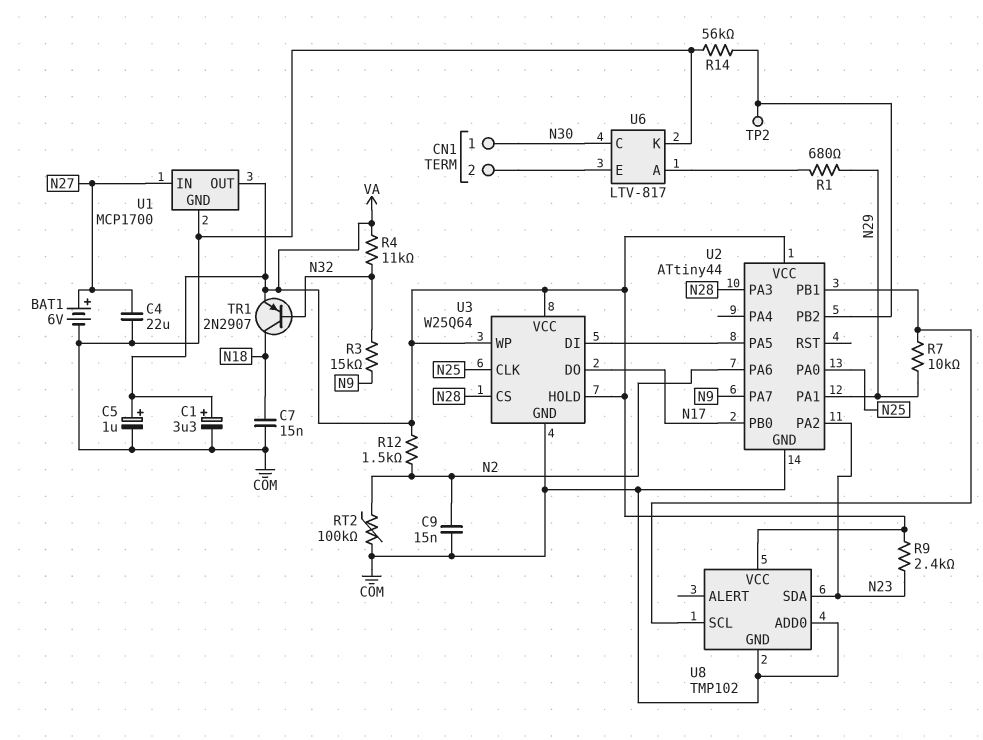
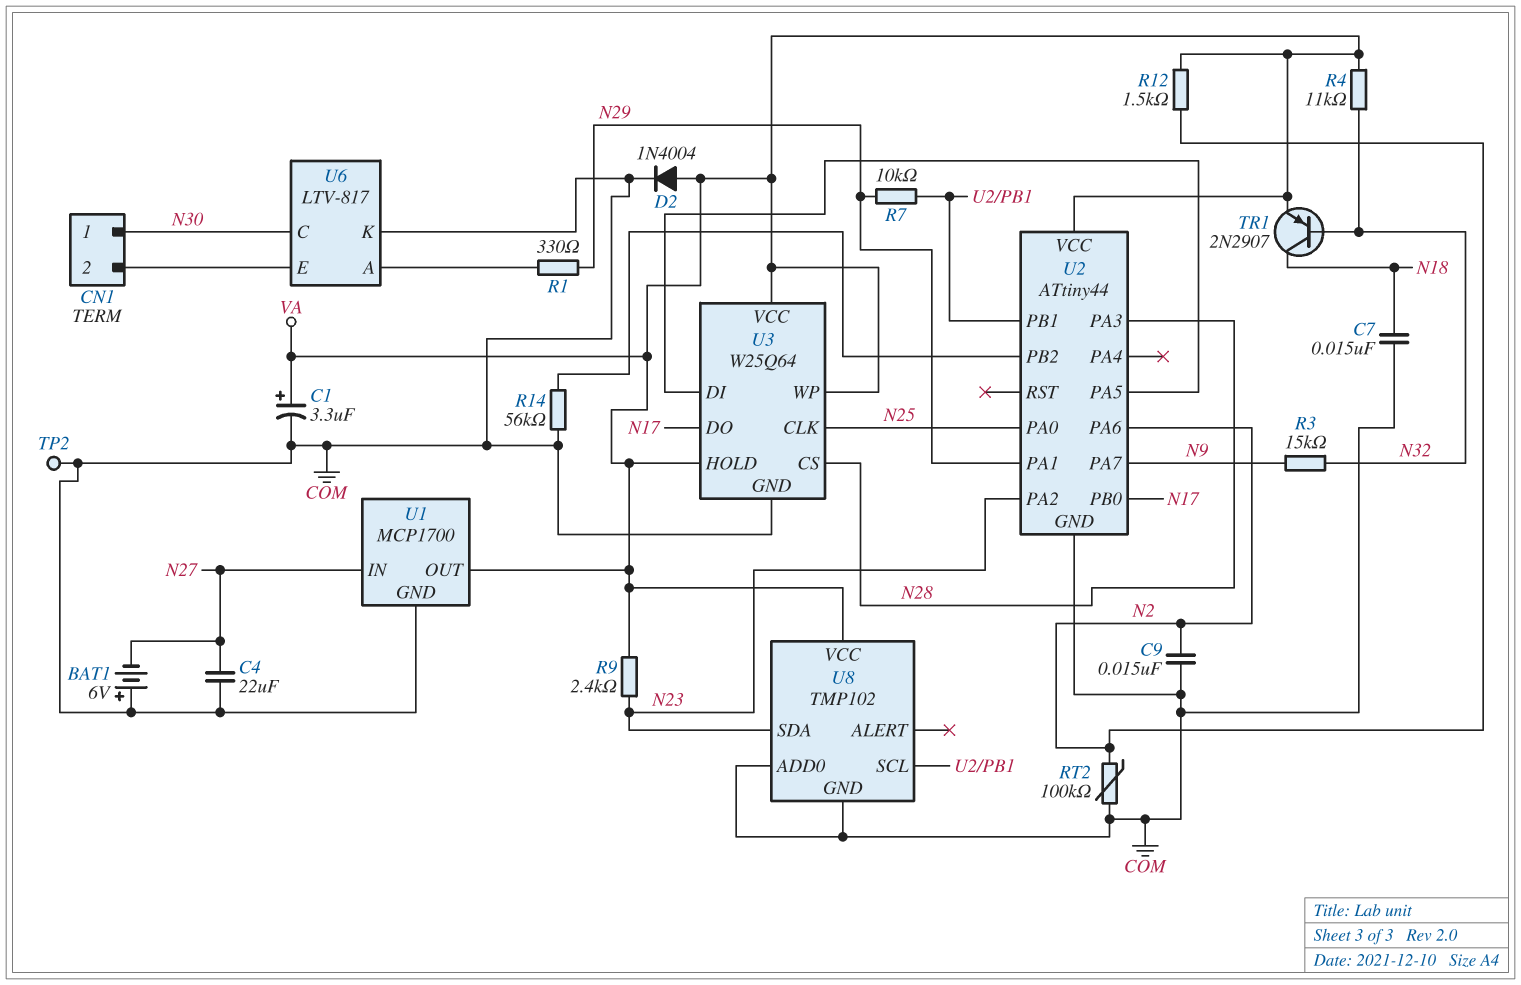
BAT1: 6V (plus N27, minus COM) -> 6V (plus COM, minus N27)
C5: 1uF (plus VA, minus COM) -> none
D2: none -> diode 1N4004 (A VA, K COM)
R1: 680 (N29, U6/A) -> 330 (N29, U6/A)
TP2: test point (U2/PB2) -> test point (COM)

